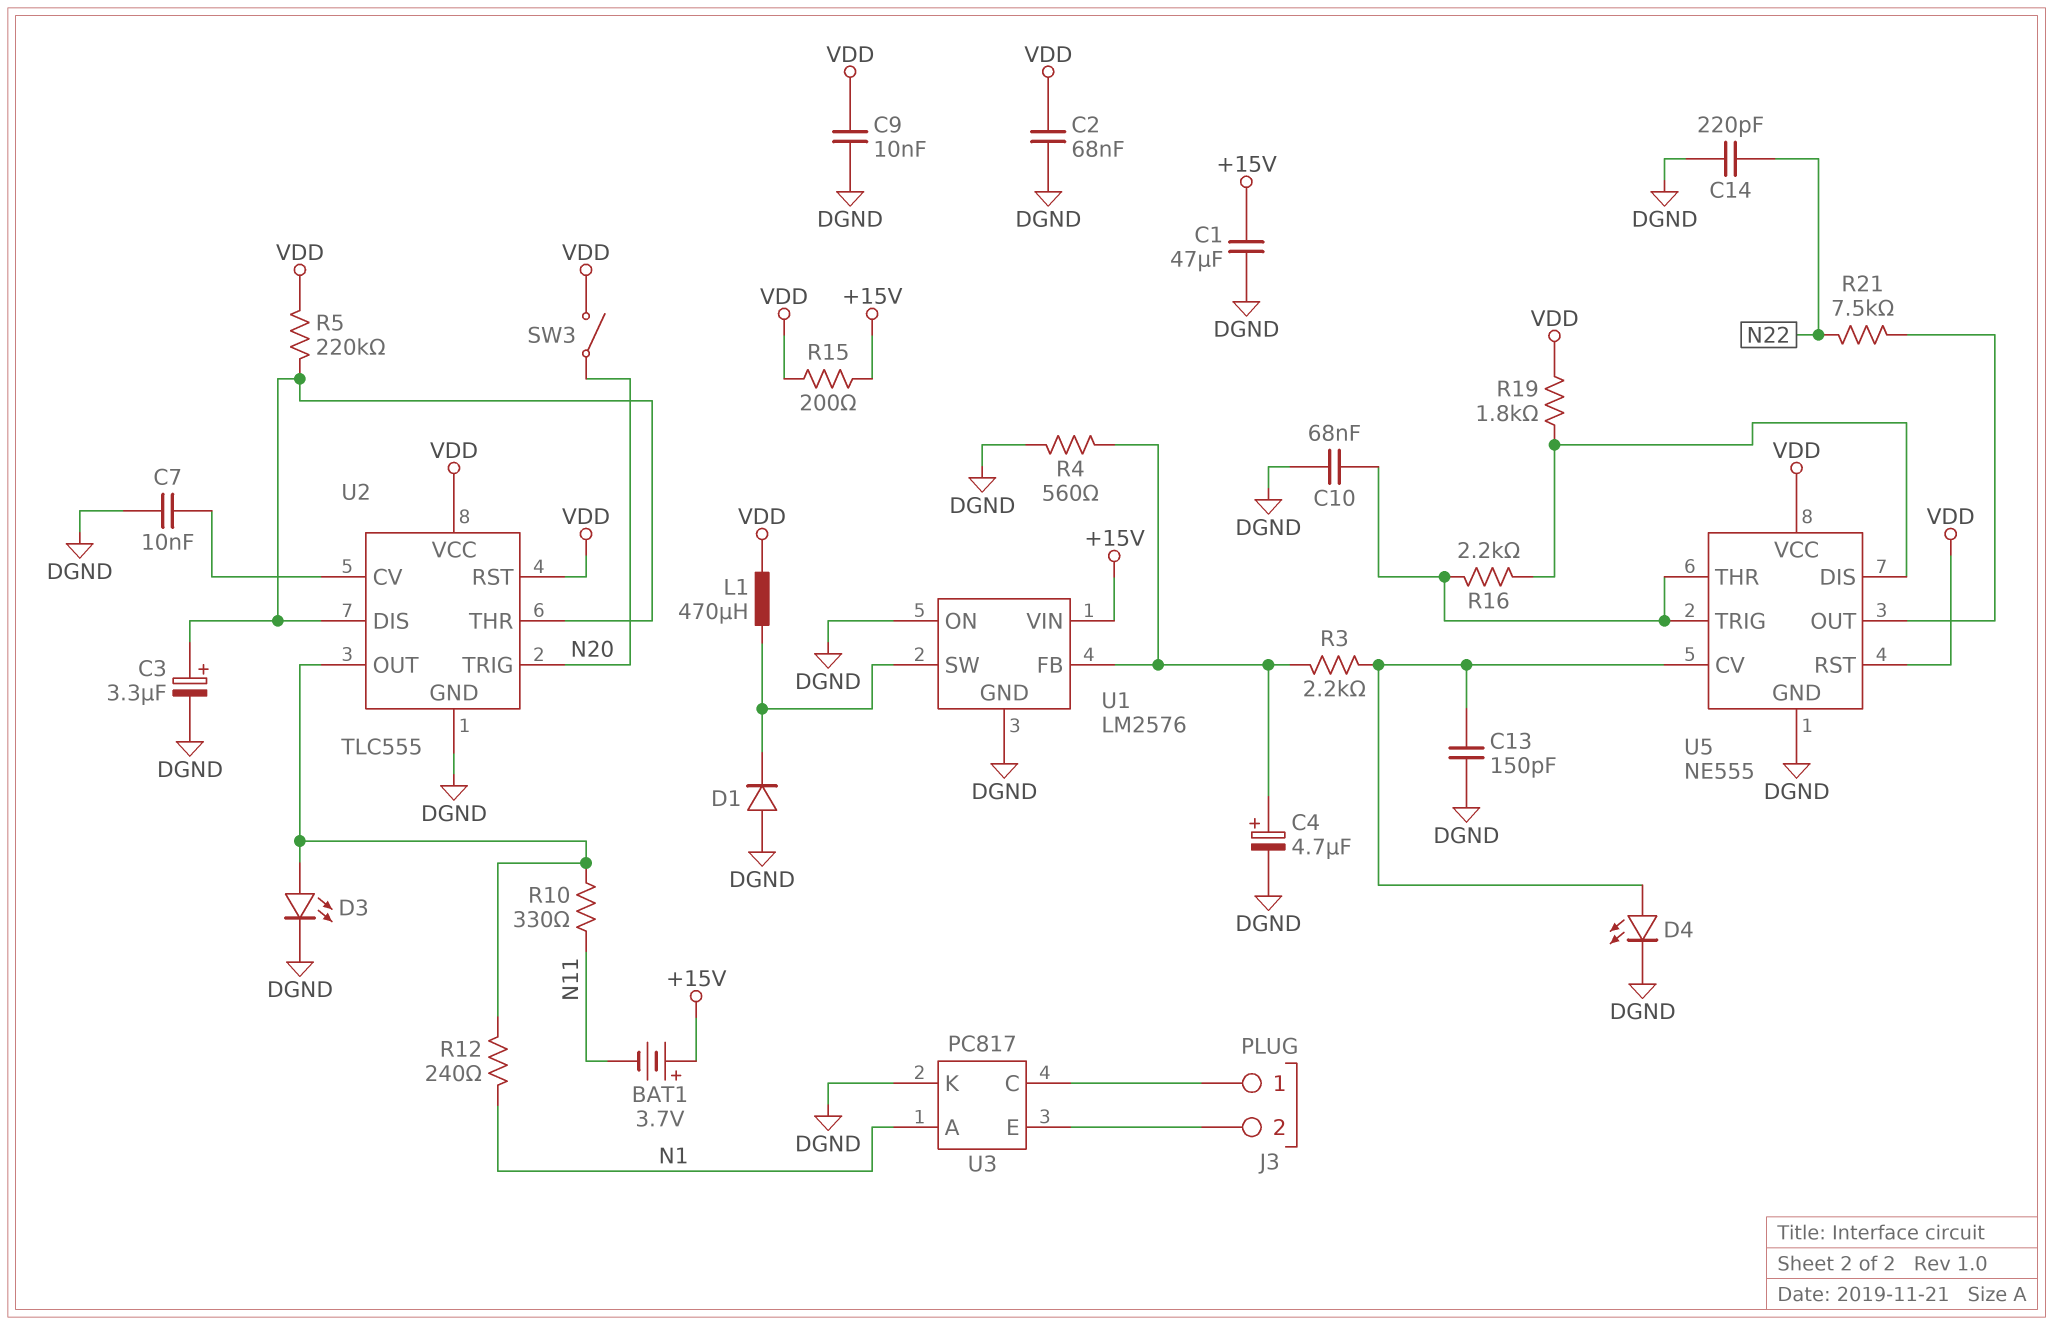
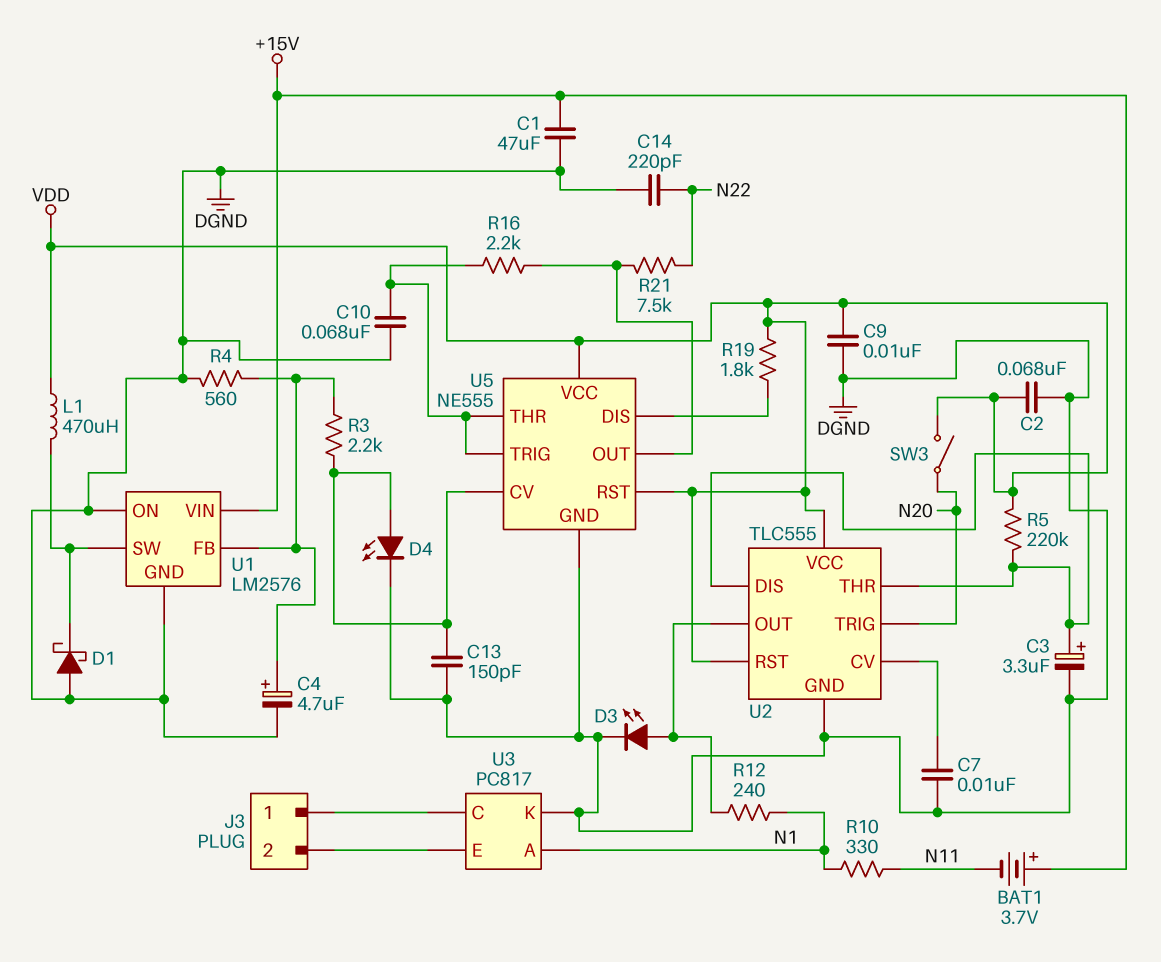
D1: diode (A DGND, K U1/SW) -> schottky (A DGND, K U1/SW)
R10: 330 (N11, U2/OUT) -> 330 (N1, N11)
R15: 200 (+15V, VDD) -> none
R16: 2.2k (U5/DIS, U5/THR) -> 2.2k (U5/OUT, U5/THR)

